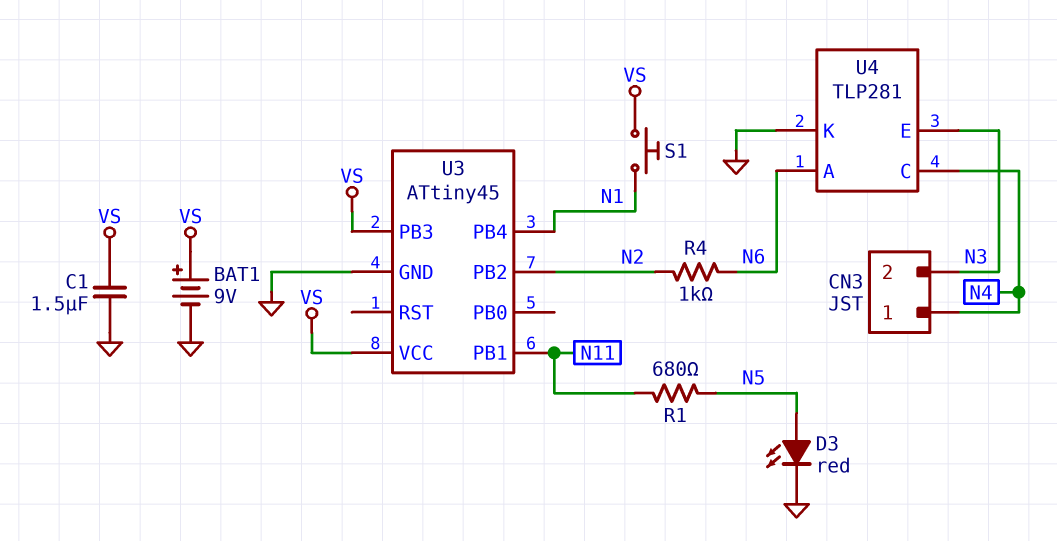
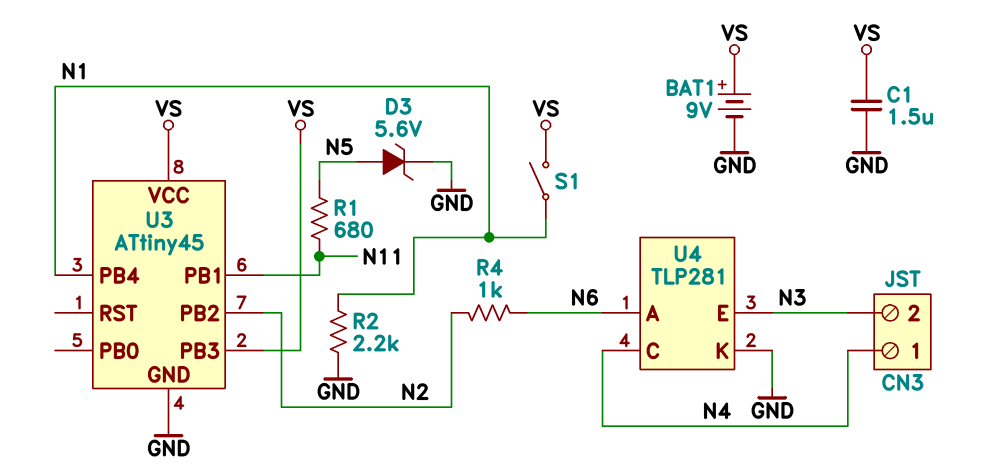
D3: LED red (A N5, K GND) -> zener 5.6V (A N5, K GND)
R2: none -> 2.2k (GND, N1)
S1: button (N1, VS) -> switch (N1, VS)

